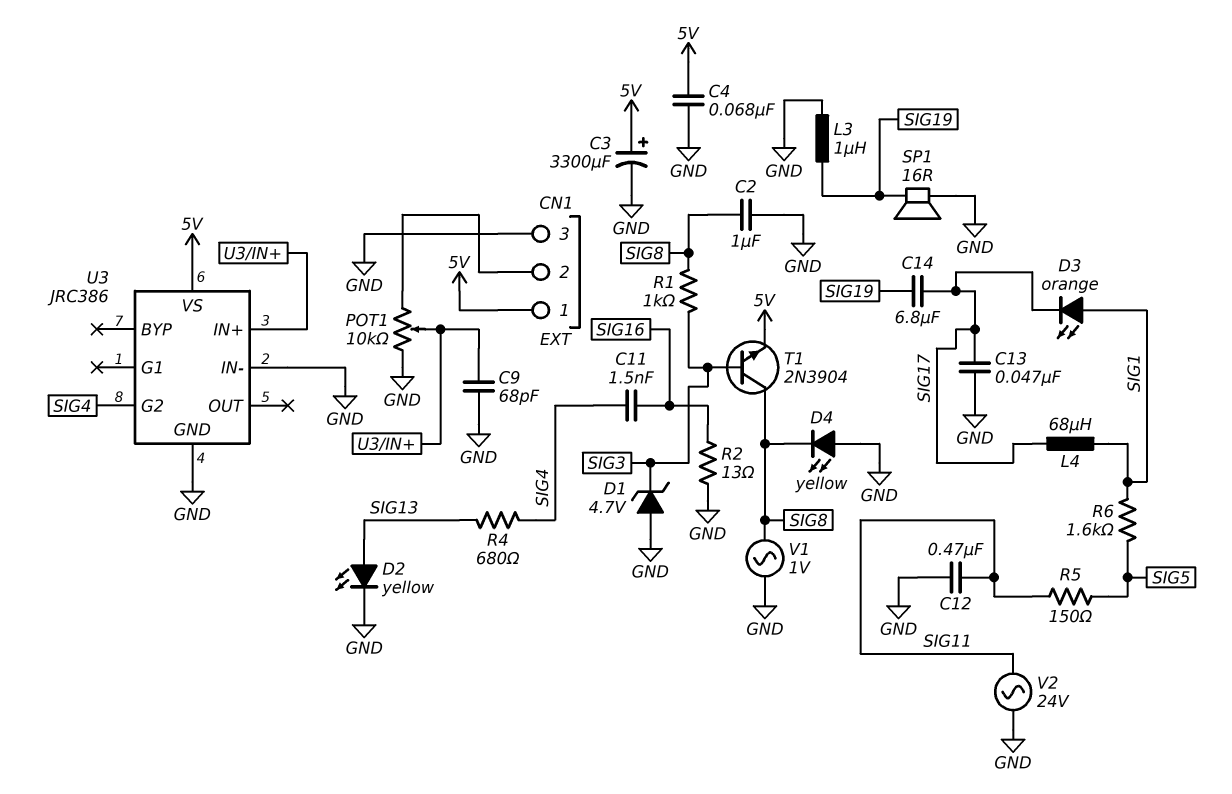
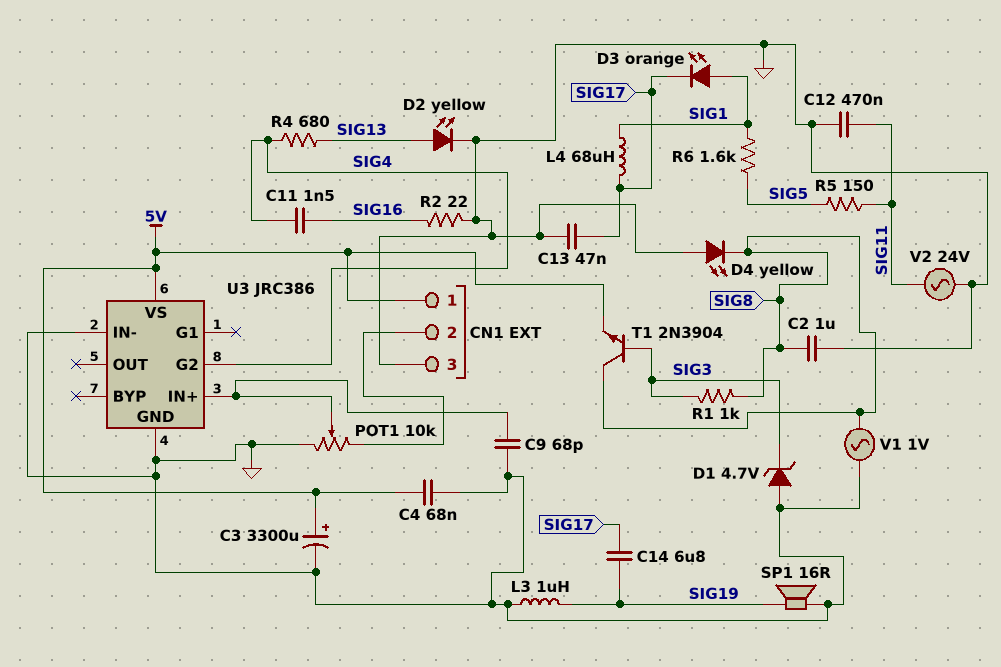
R2: 13 (GND, SIG16) -> 22 (GND, SIG16)

